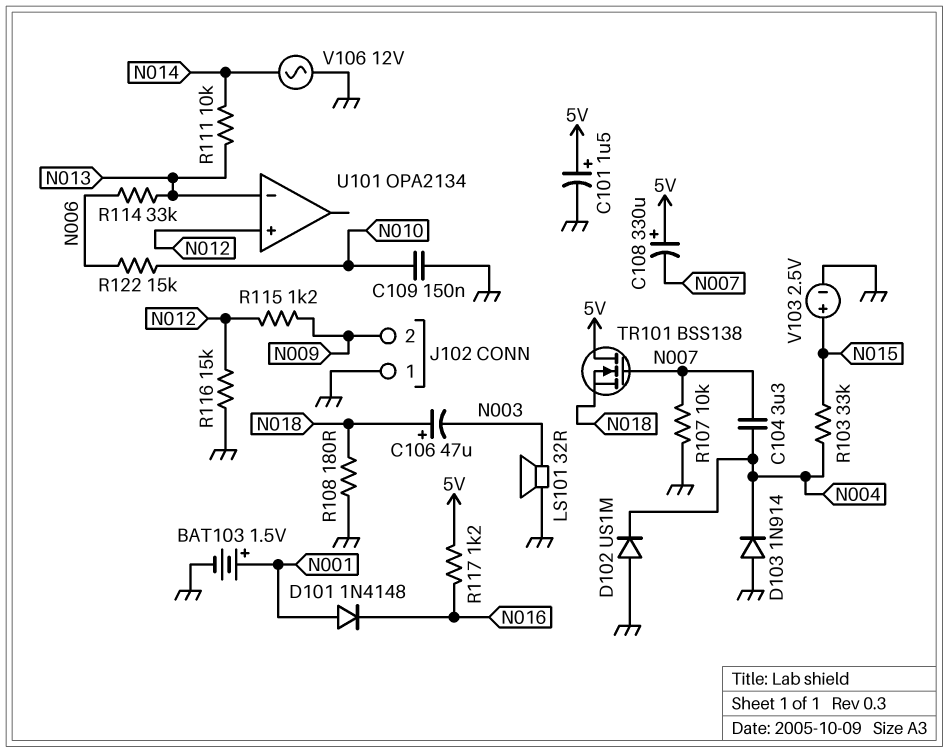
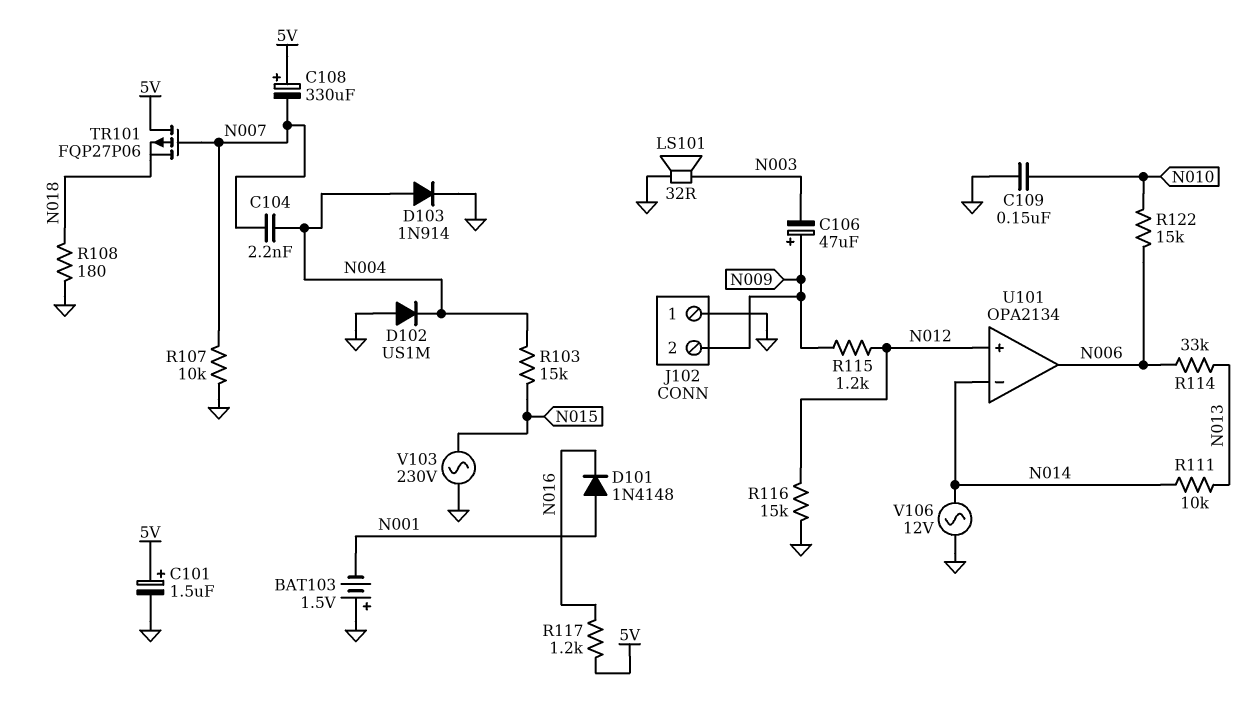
BAT103: 1.5V (plus N001, minus GND) -> 1.5V (plus GND, minus N001)
C104: 3.3uF (N004, N007) -> 2.2nF (N004, N007)
C106: 47uF (plus N018, minus N003) -> 47uF (plus N009, minus N003)
D103: diode 1N914 (A GND, K N004) -> diode 1N914 (A N004, K GND)
R103: 33k (N004, N015) -> 15k (N004, N015)
TR101: NMOS BSS138 (G N007, D 5V, S N018) -> PMOS FQP27P06 (G N007, D 5V, S N018)
U101 pin in-: N013 -> N014
U101 pin out: none -> N006
V103: 2.5V (plus N015, minus GND) -> AC 230V (GND, N015)

